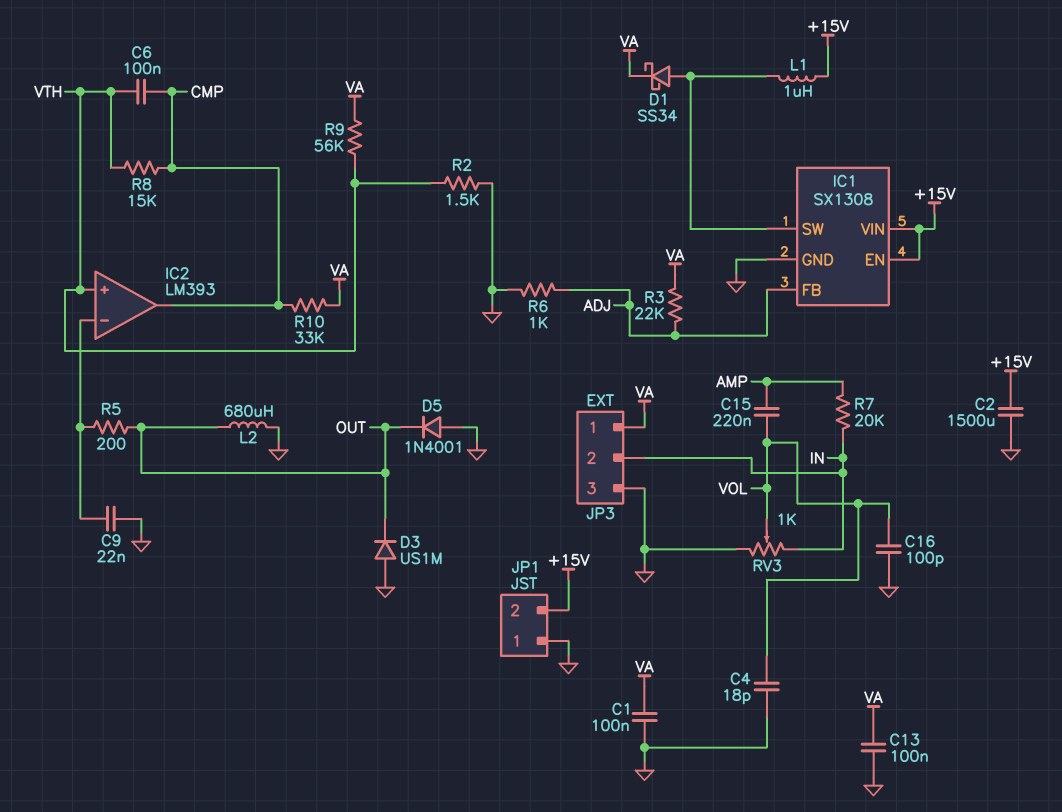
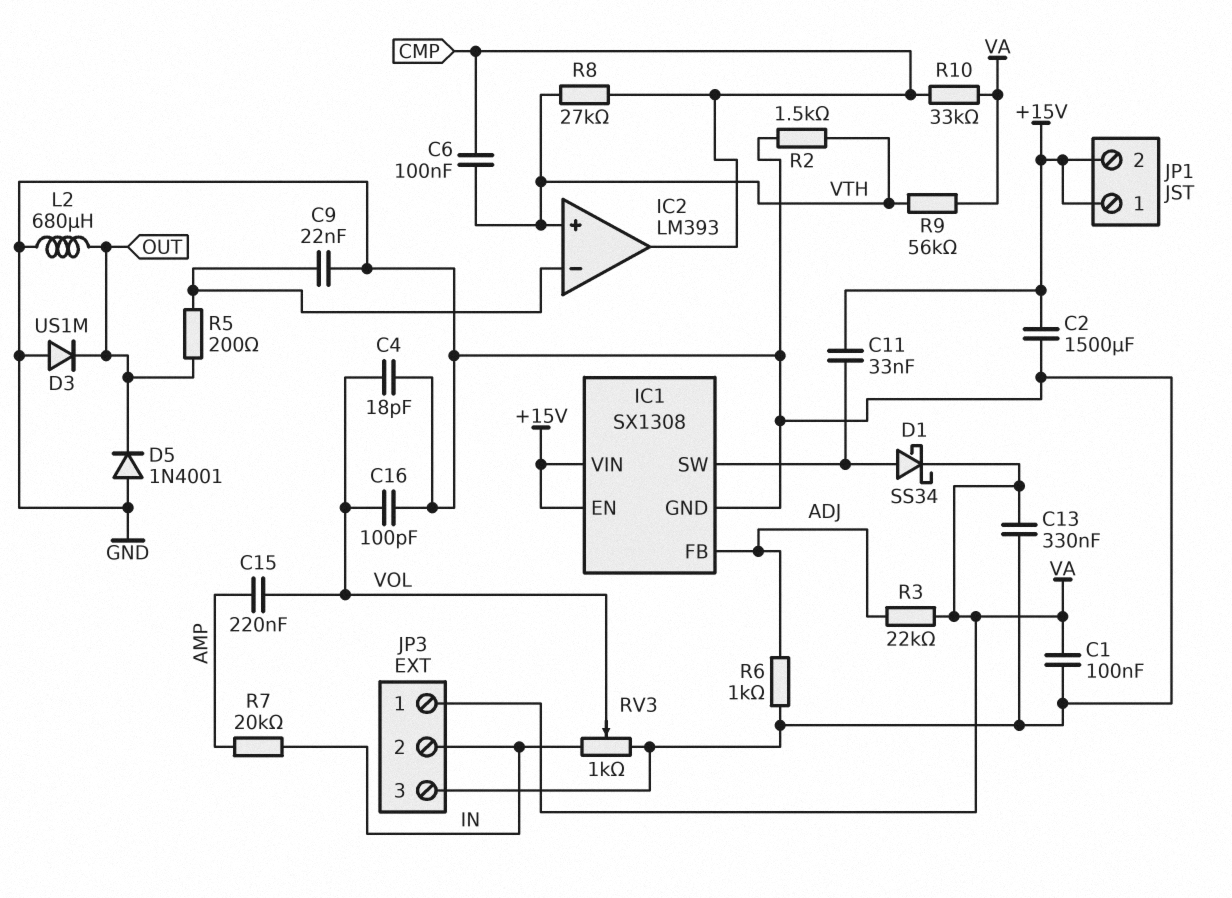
C11: none -> 33nF (+15V, IC1/SW)
C13: 100nF (GND, VA) -> 330nF (GND, VA)
JP1 pin 1: GND -> +15V
L1: 1uH (+15V, IC1/SW) -> none
R8: 15k (CMP, VTH) -> 27k (CMP, VTH)

